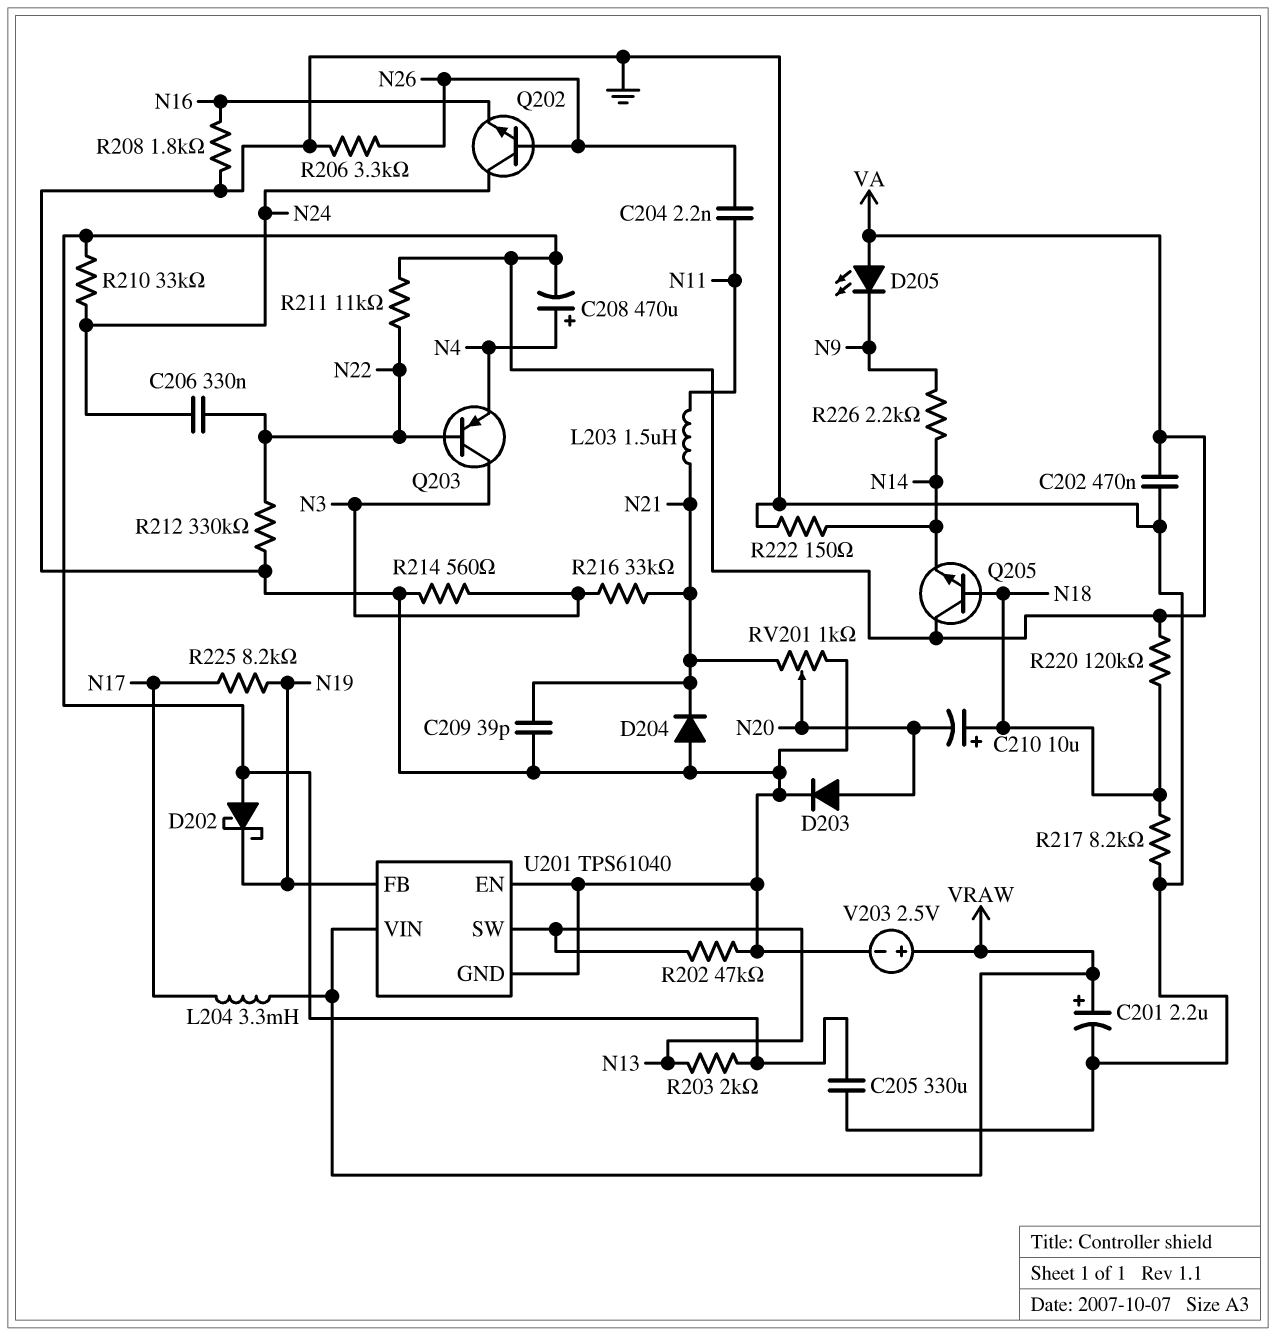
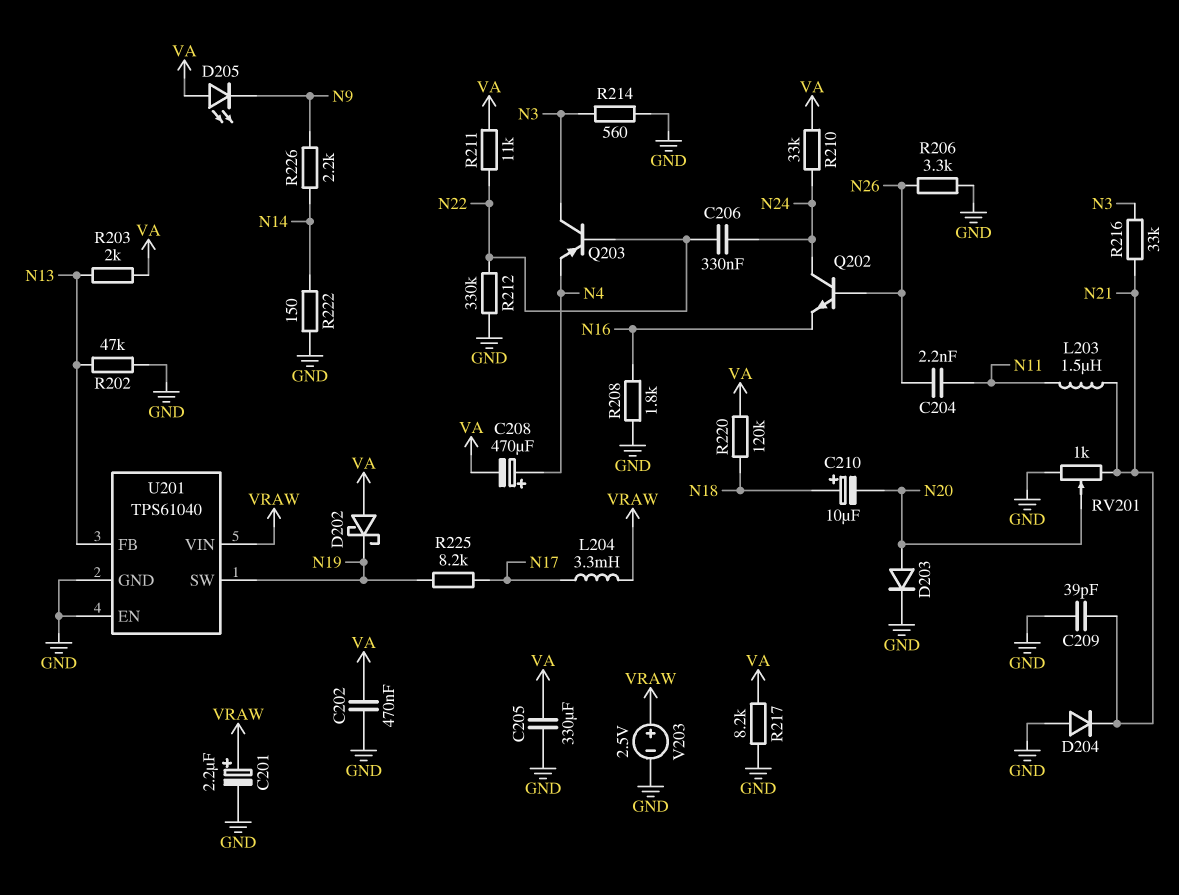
Q205: NPN (B N18, C VA, E N14) -> none
R217: 8.2k (GND, N18) -> 8.2k (GND, VA)
U201 pin FB: N19 -> N13
U201 pin SW: N13 -> N19

